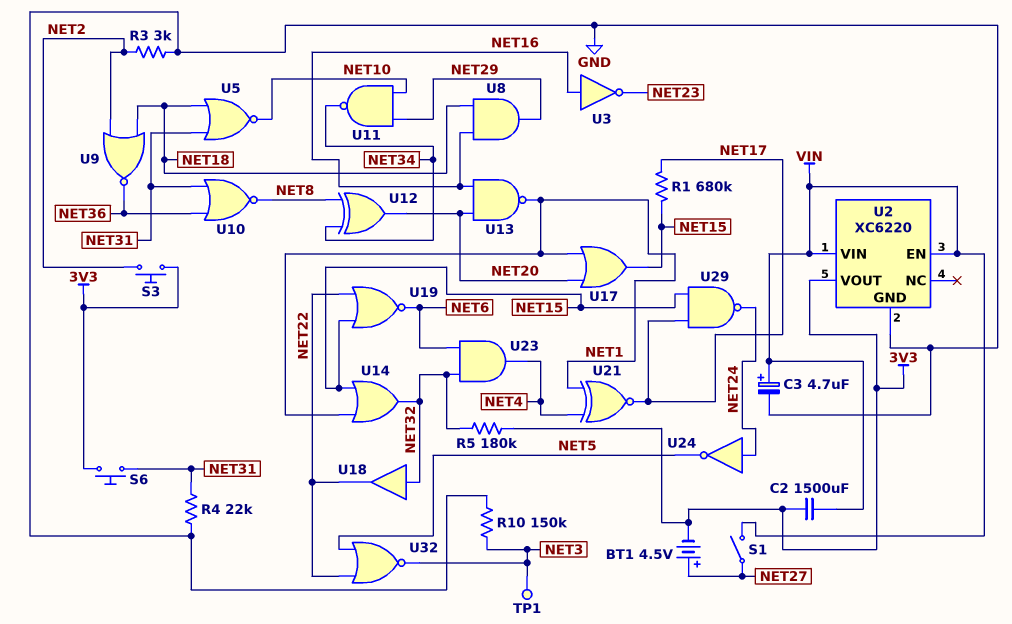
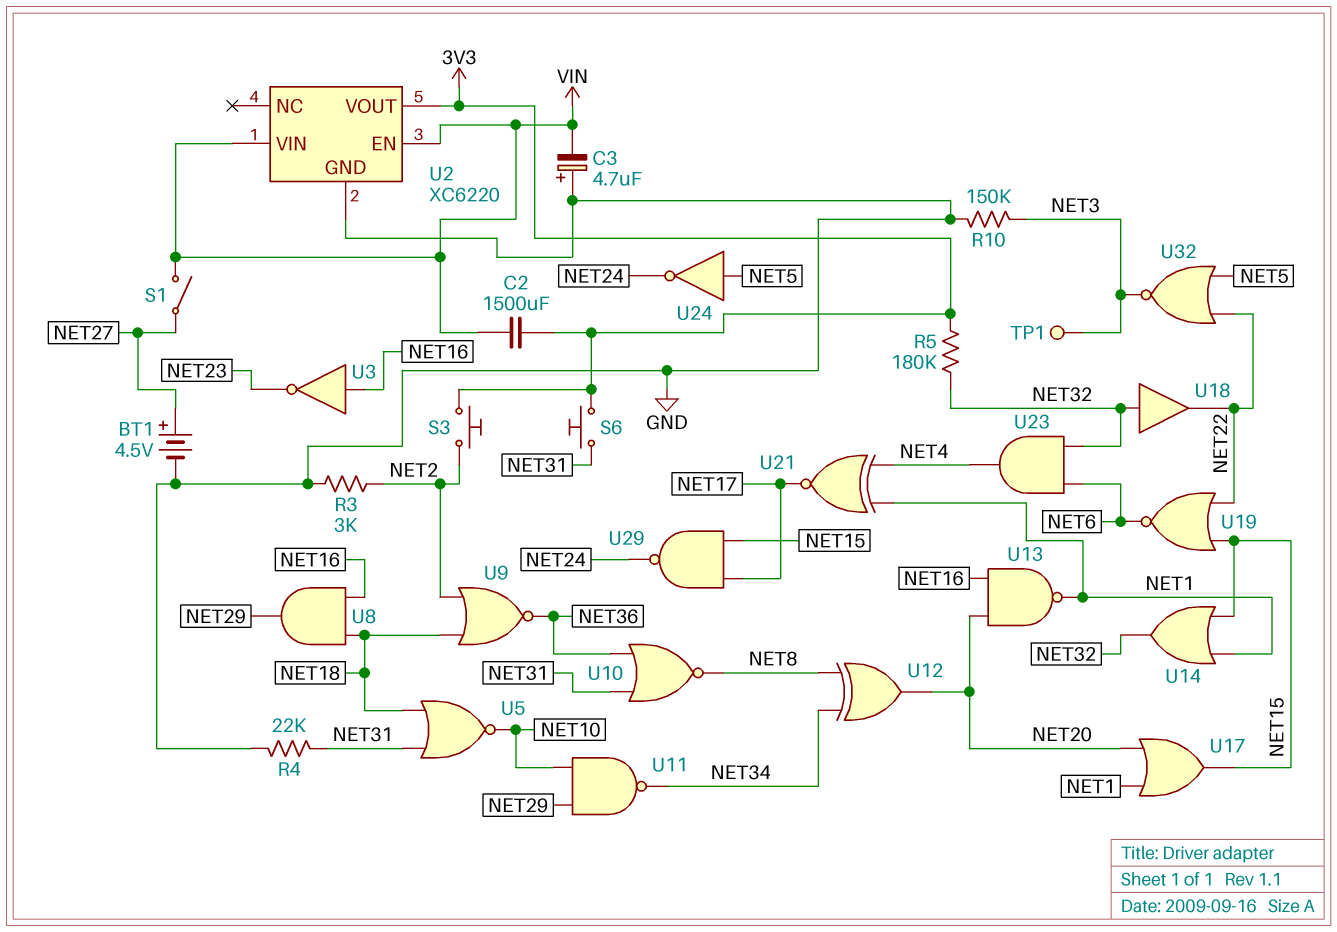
BT1: 4.5V (plus NET27, minus 3V3) -> 4.5V (plus NET27, minus GND)
C3: 4.7uF (plus VIN, minus GND) -> 4.7uF (plus GND, minus VIN)
R1: 680k (NET15, NET17) -> none
U24: NOT (in NET24, out NET5) -> NOT (in NET5, out NET24)

